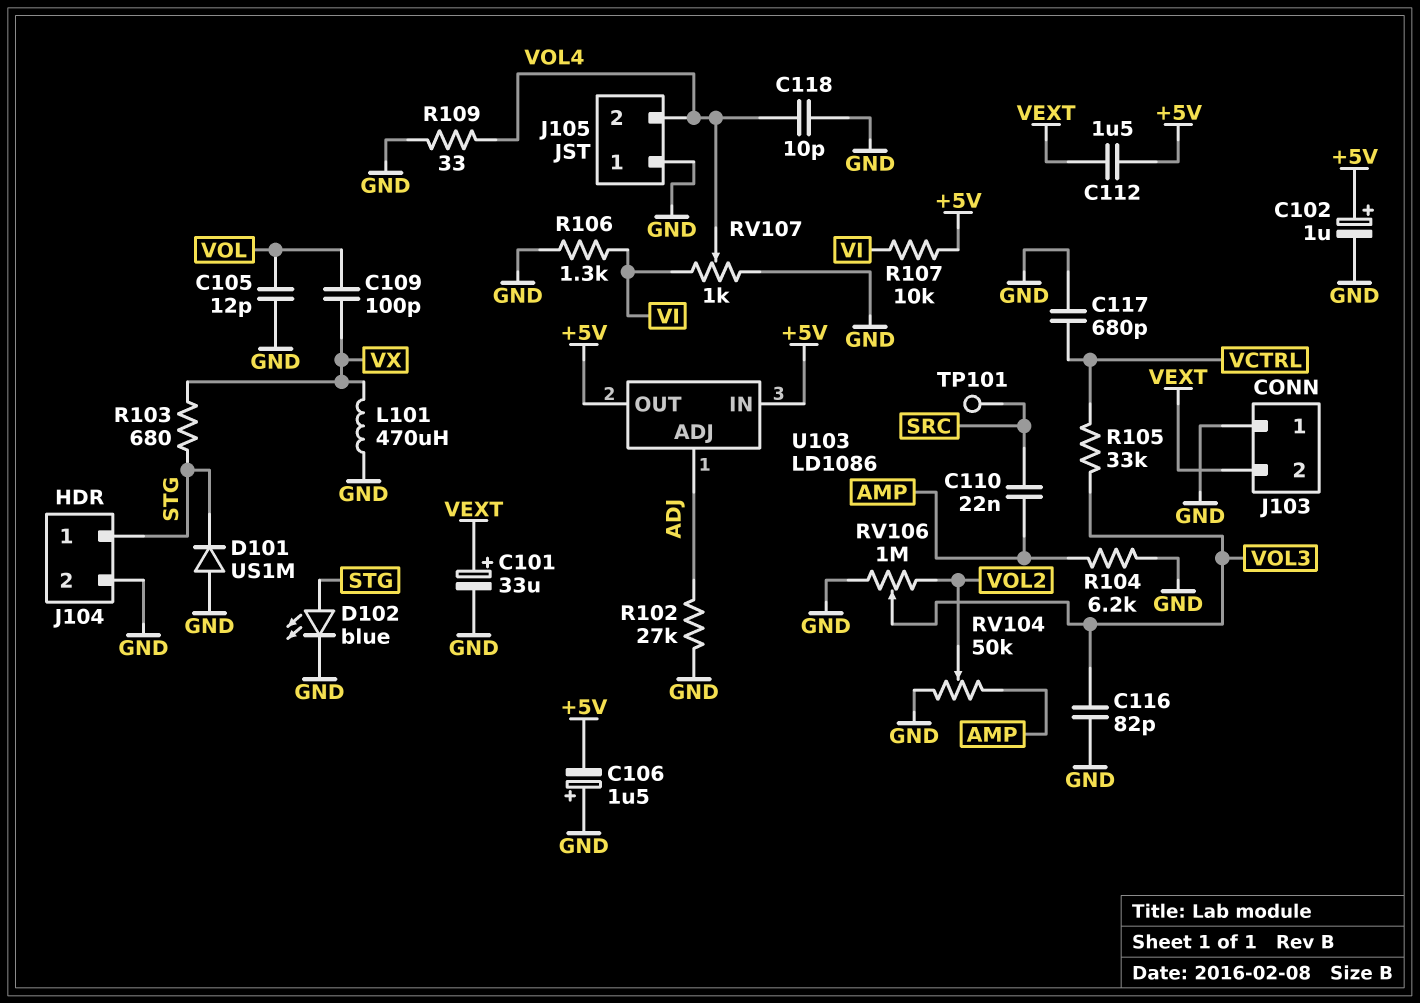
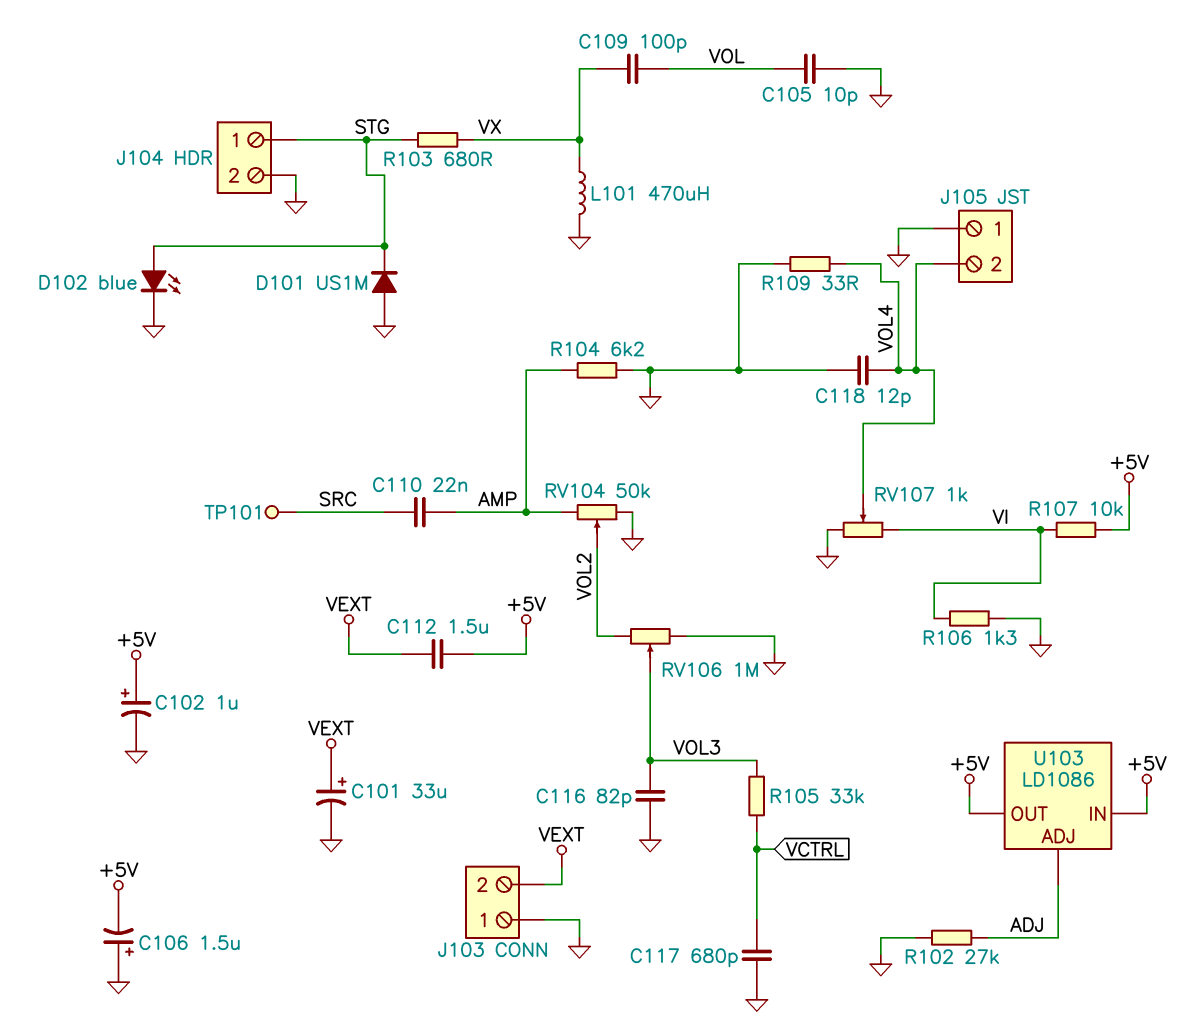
C105: 12pF (GND, VOL) -> 10pF (GND, VOL)
C118: 10pF (GND, VOL4) -> 12pF (GND, VOL4)

